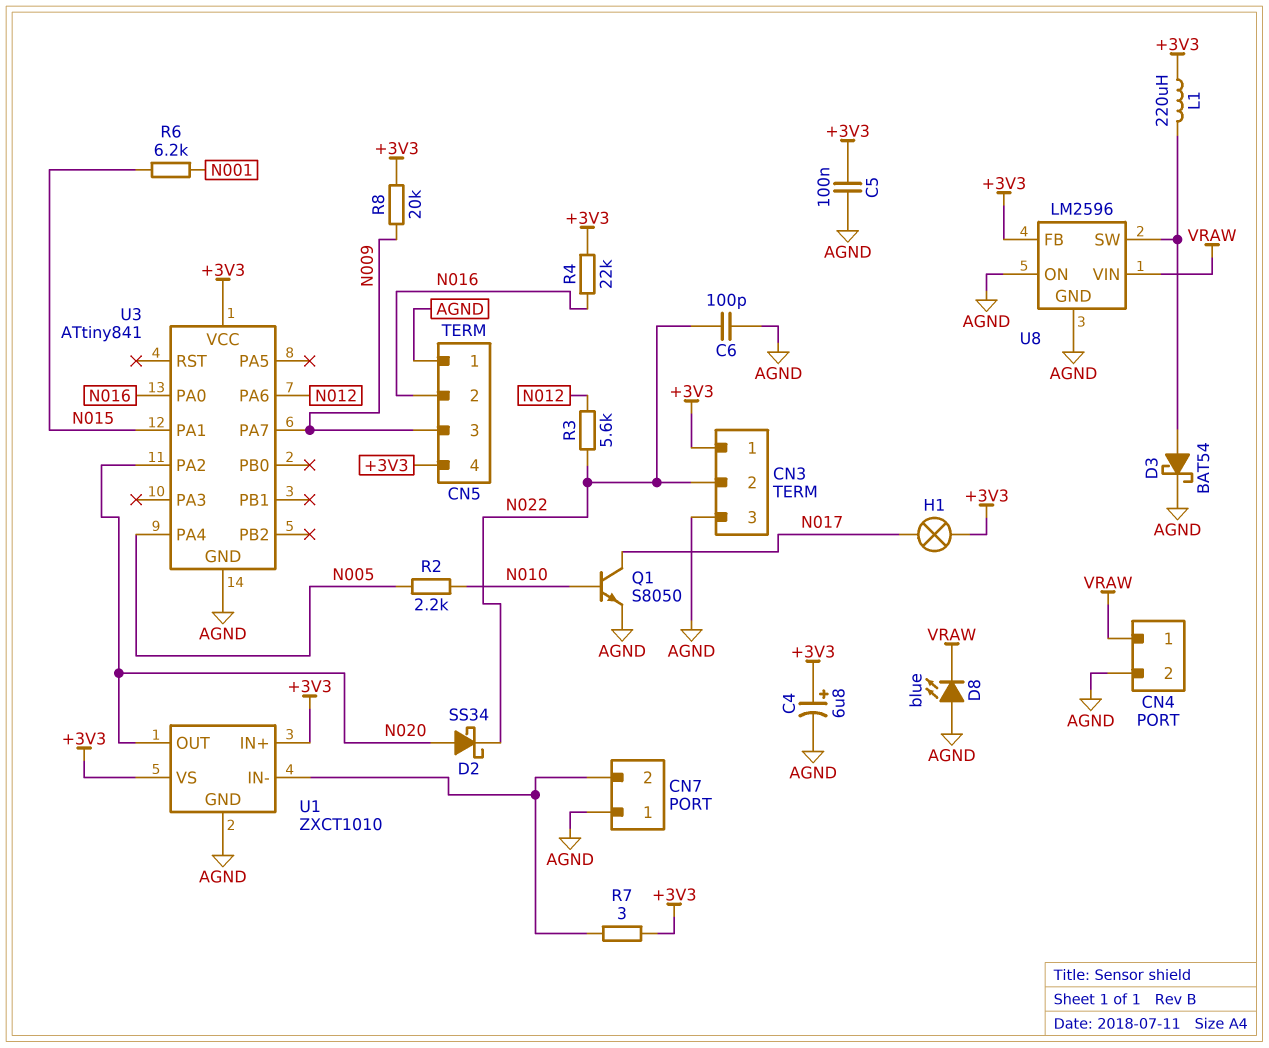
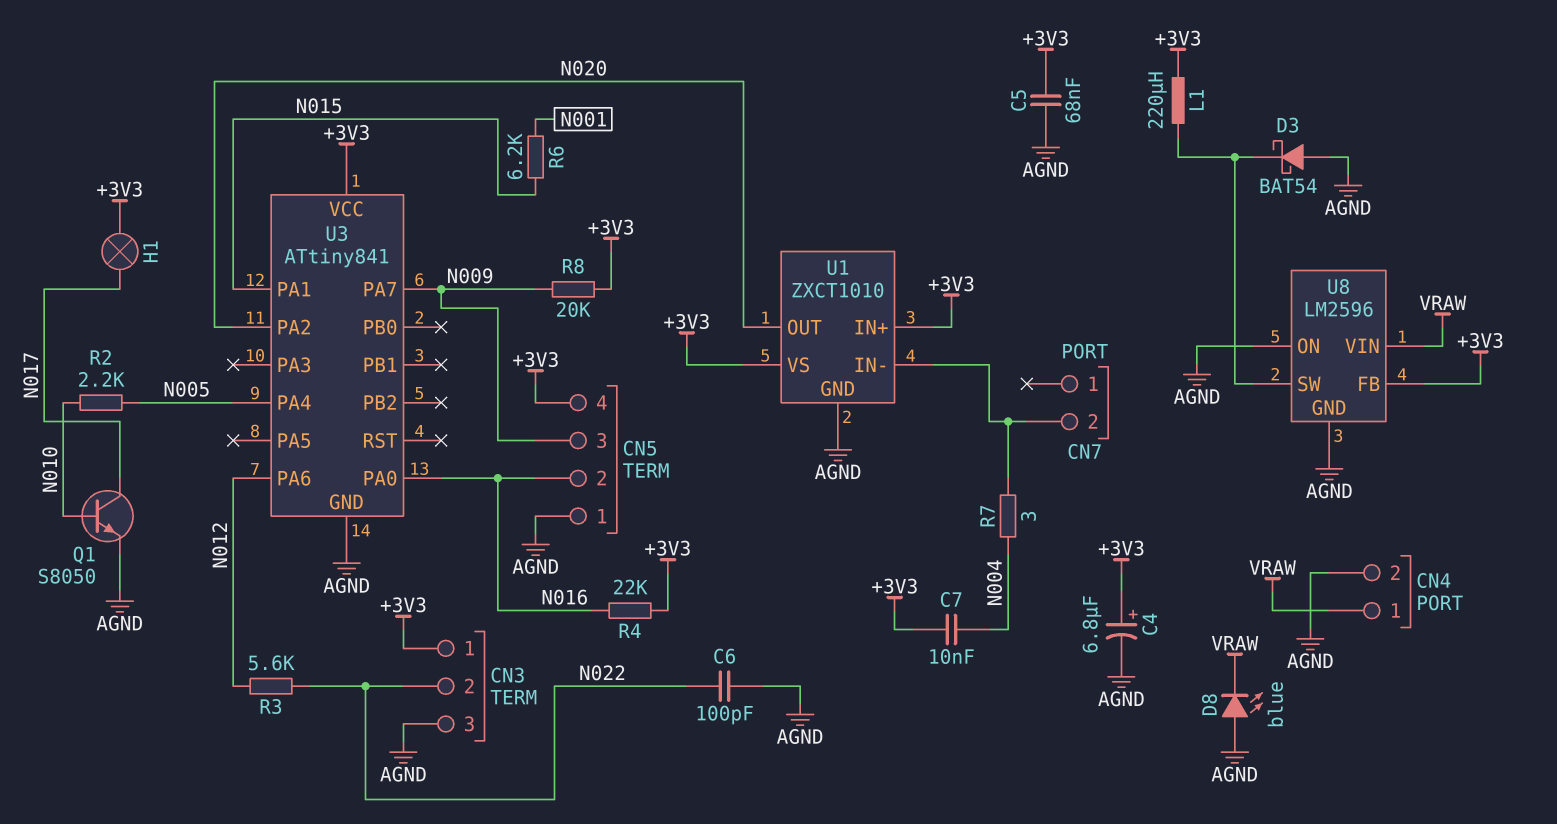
C5: 100nF (+3V3, AGND) -> 68nF (+3V3, AGND)
C7: none -> 10nF (+3V3, N004)
CN7 pin 1: AGND -> none
D2: schottky SS34 (A N020, K N022) -> none
D3: schottky BAT54 (A U8/SW, K AGND) -> schottky BAT54 (A AGND, K U8/SW)
R7: 3 (+3V3, CN7/2) -> 3 (CN7/2, N004)

